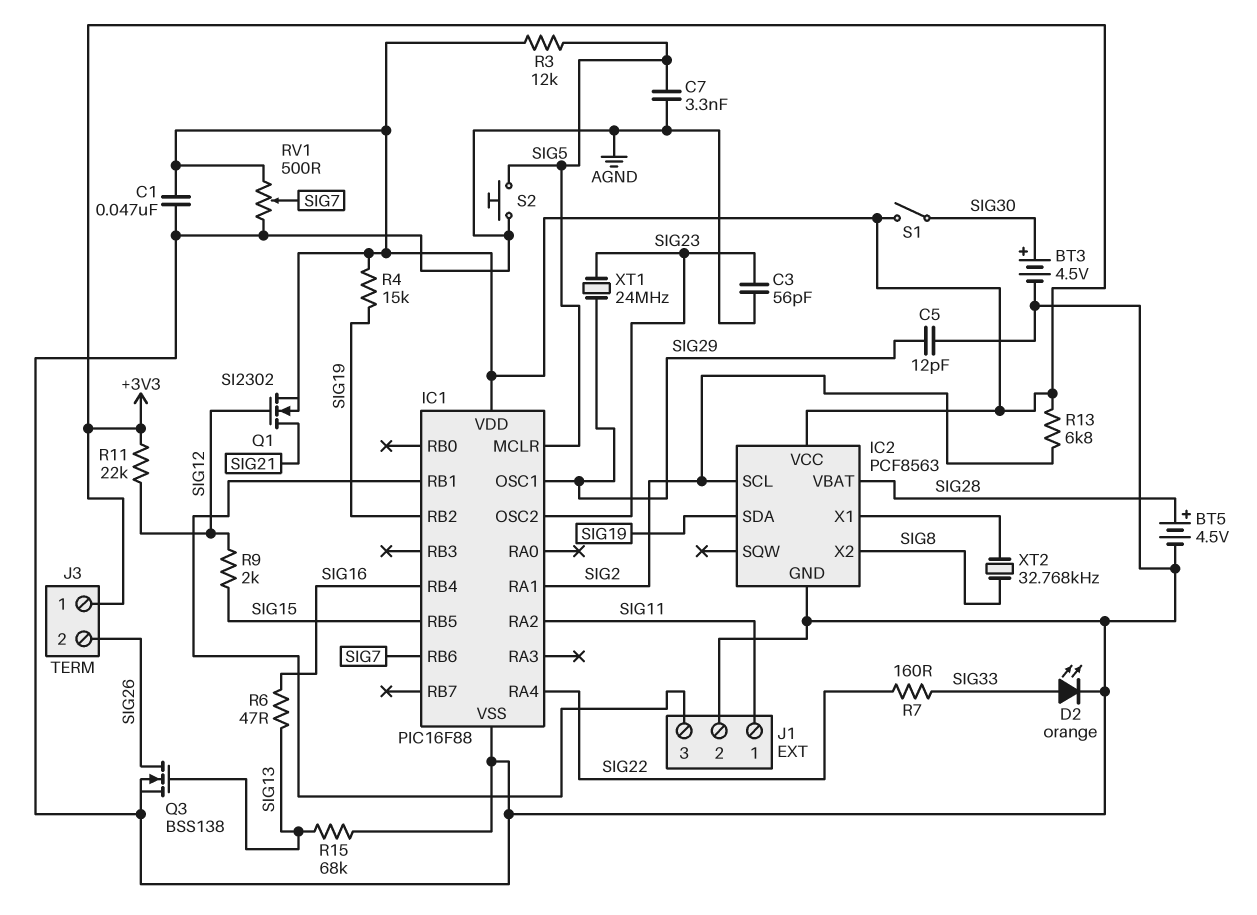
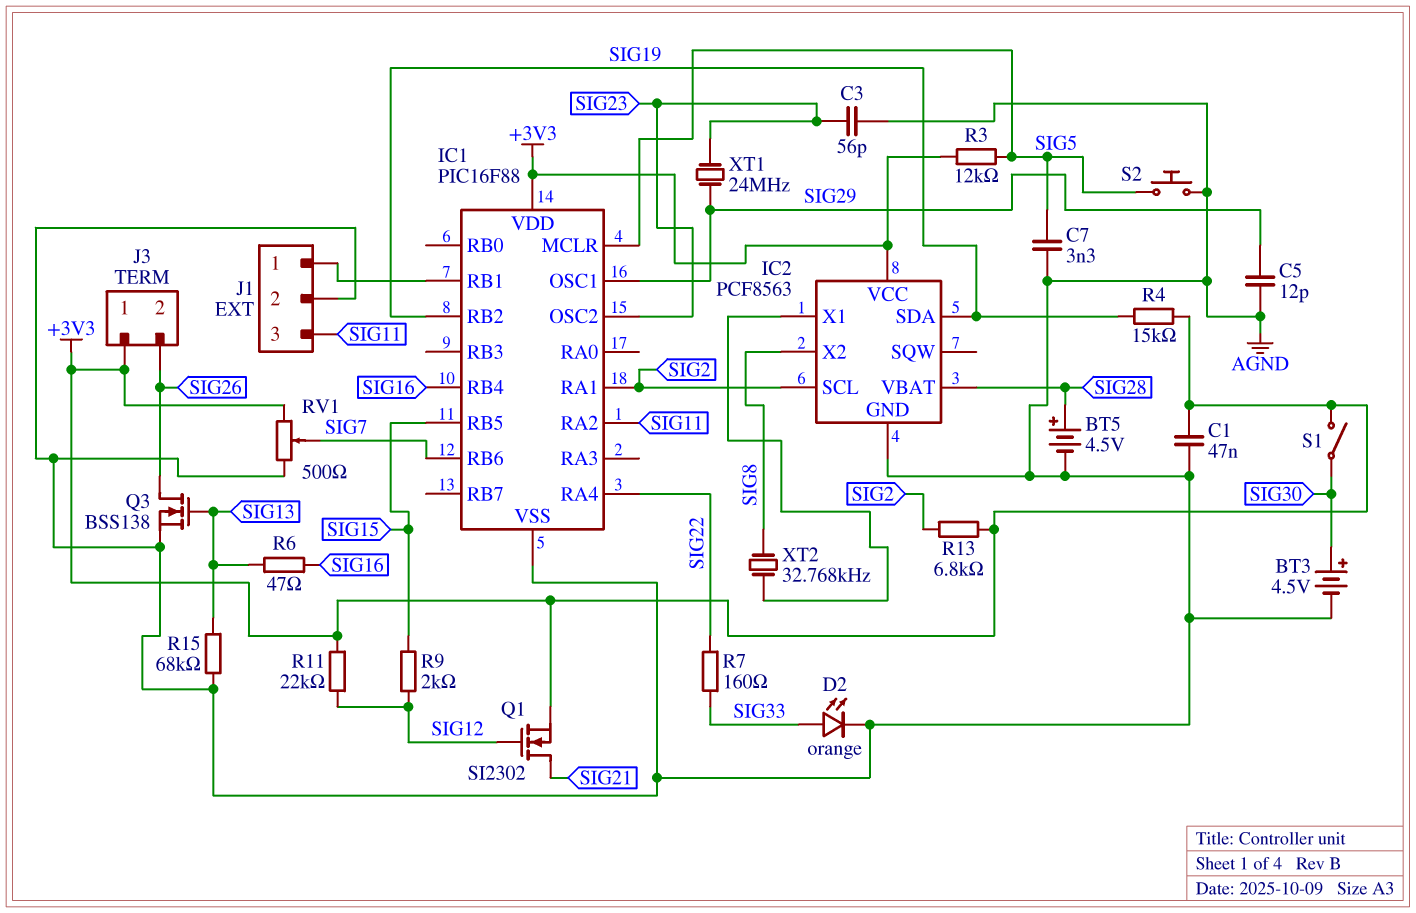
J1 pin 1: SIG11 -> IC1/RB1
J1 pin 3: IC1/RB1 -> SIG11

